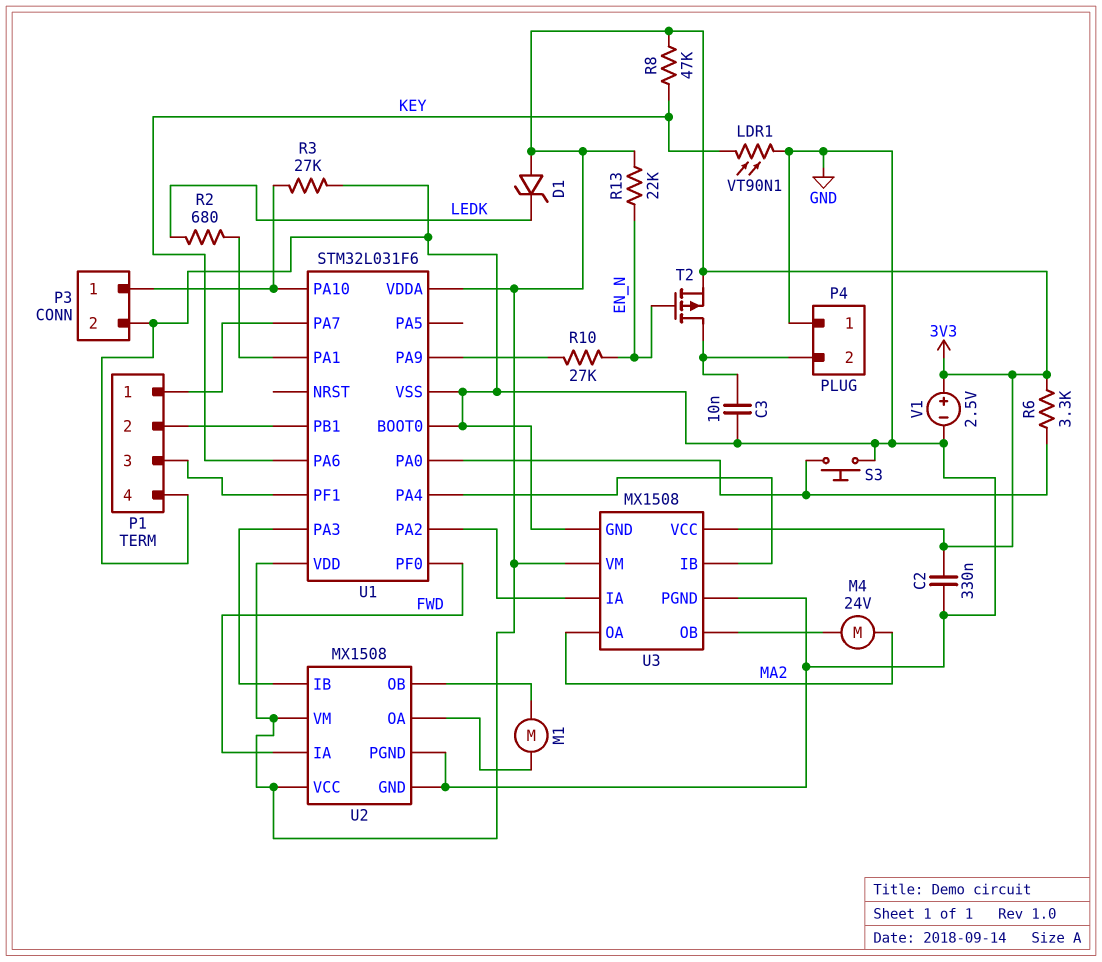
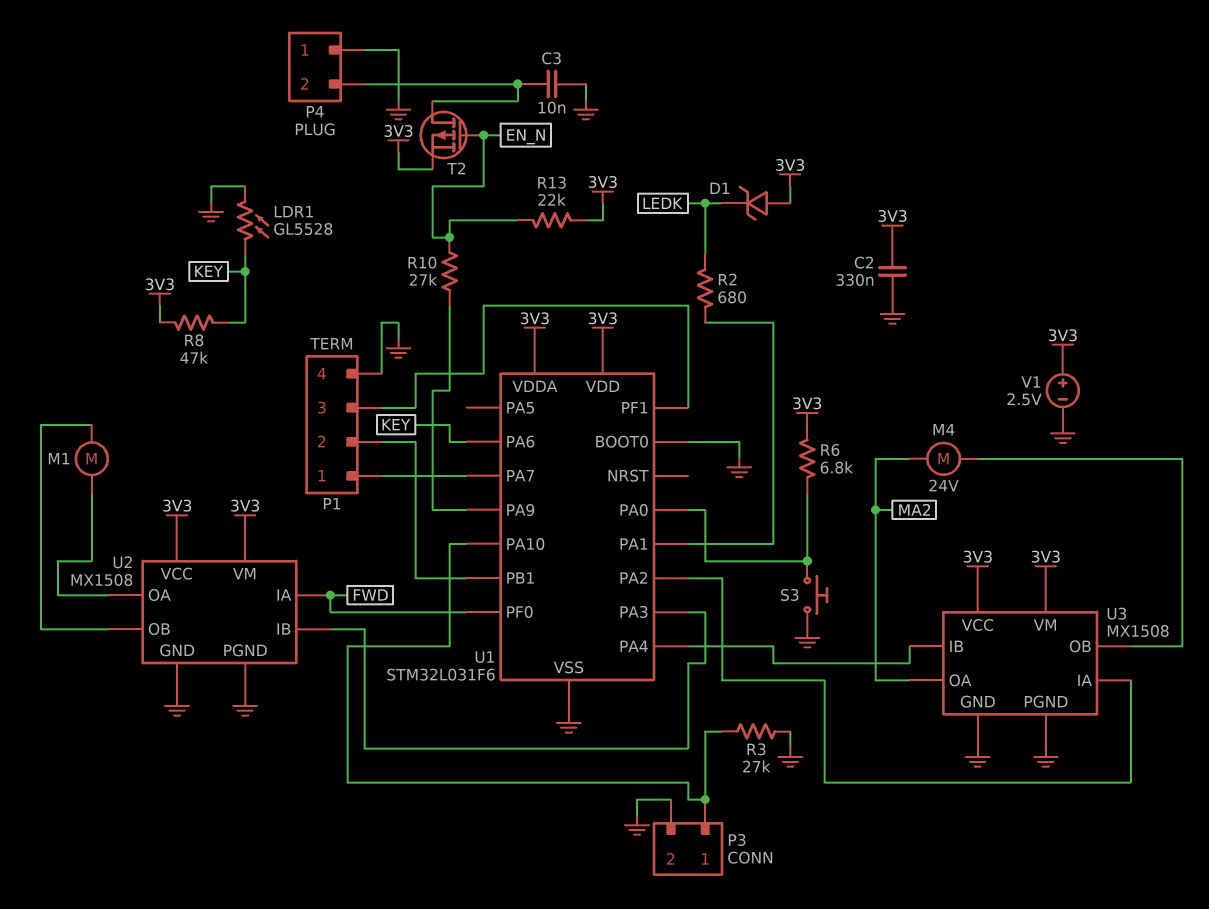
LDR1: VT90N1 (GND, KEY) -> GL5528 (GND, KEY)
R6: 3.3k (3V3, U1/PA0) -> 6.8k (3V3, U1/PA0)

